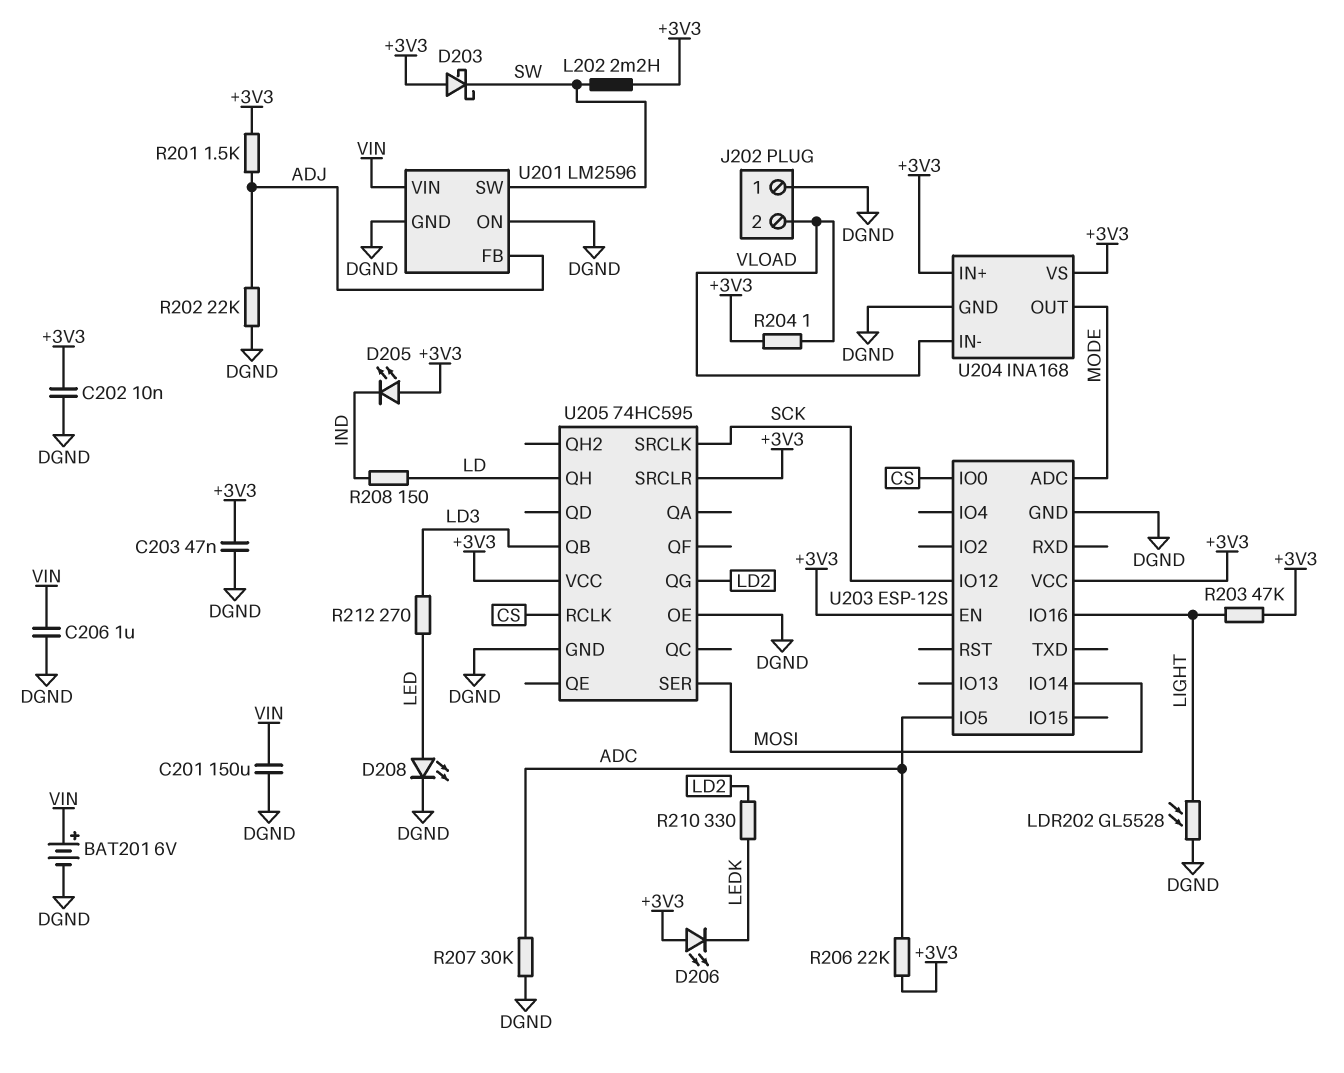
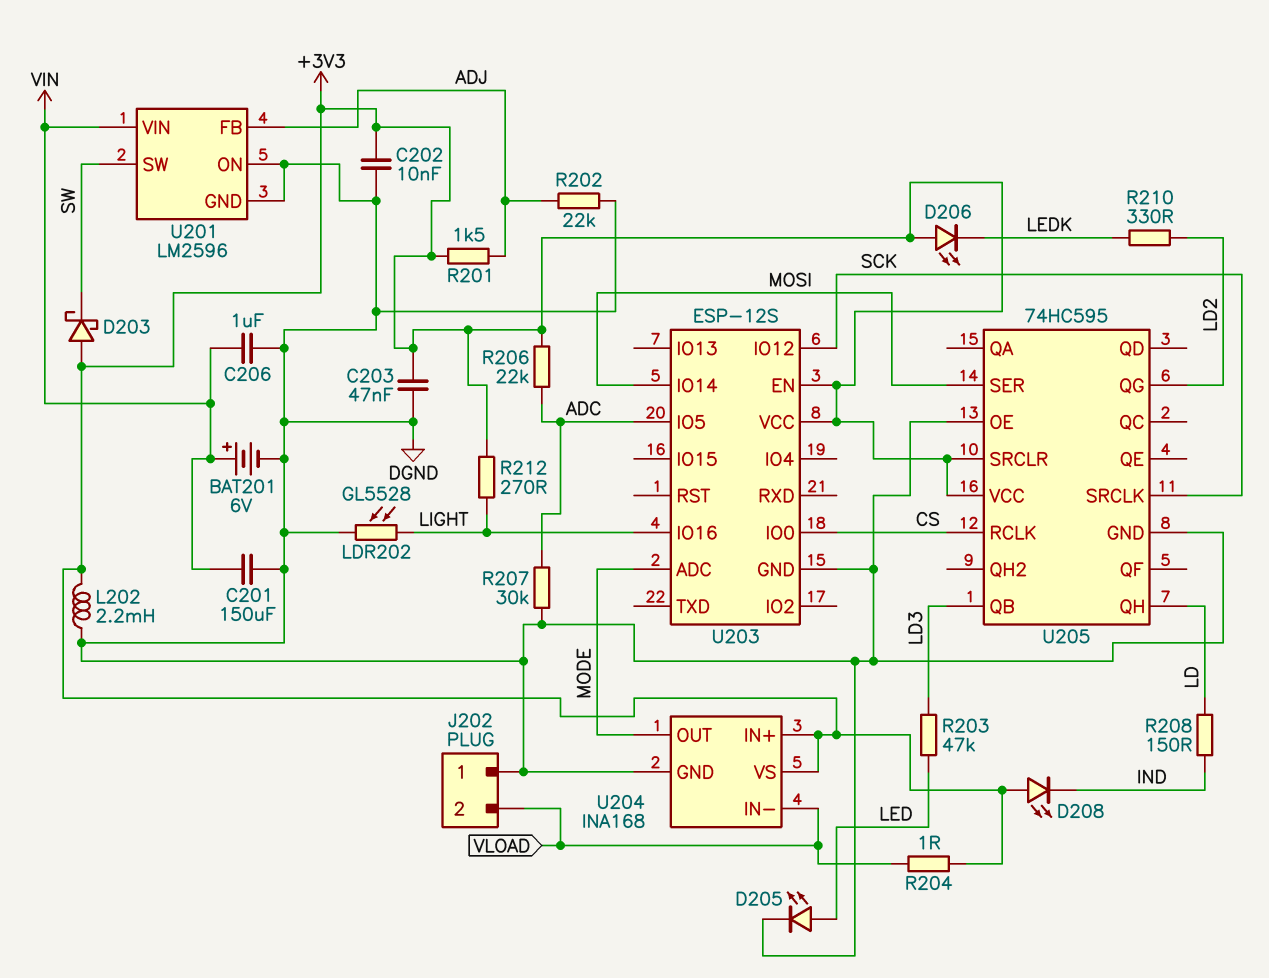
D205: LED (A +3V3, K IND) -> LED (A LED, K DGND)
D208: LED (A LED, K DGND) -> LED (A +3V3, K IND)
L202: 2.2mH (+3V3, SW) -> 2.2mH (+3V3, DGND)
R203: 47k (+3V3, LIGHT) -> 47k (LD3, LED)
R212: 270 (LD3, LED) -> 270 (+3V3, LIGHT)

